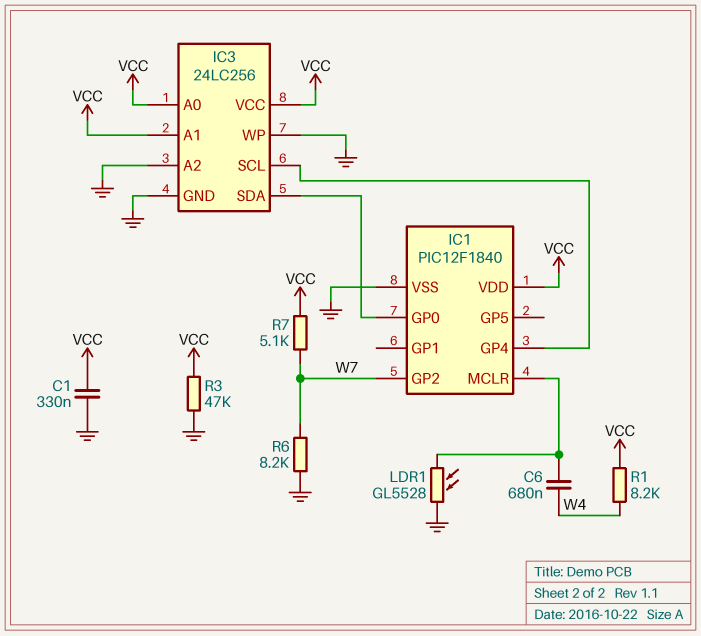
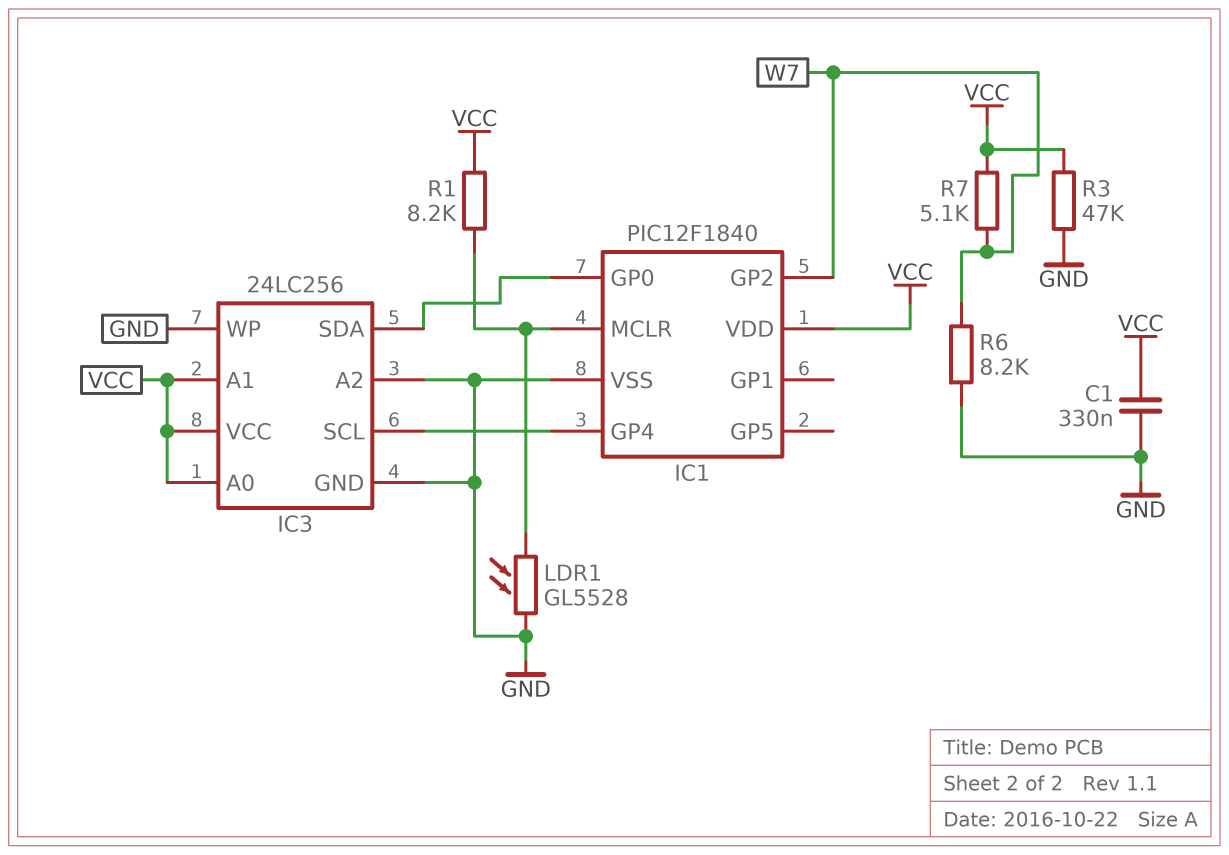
C6: 680nF (IC1/MCLR, W4) -> none
R1: 8.2k (VCC, W4) -> 8.2k (IC1/MCLR, VCC)

